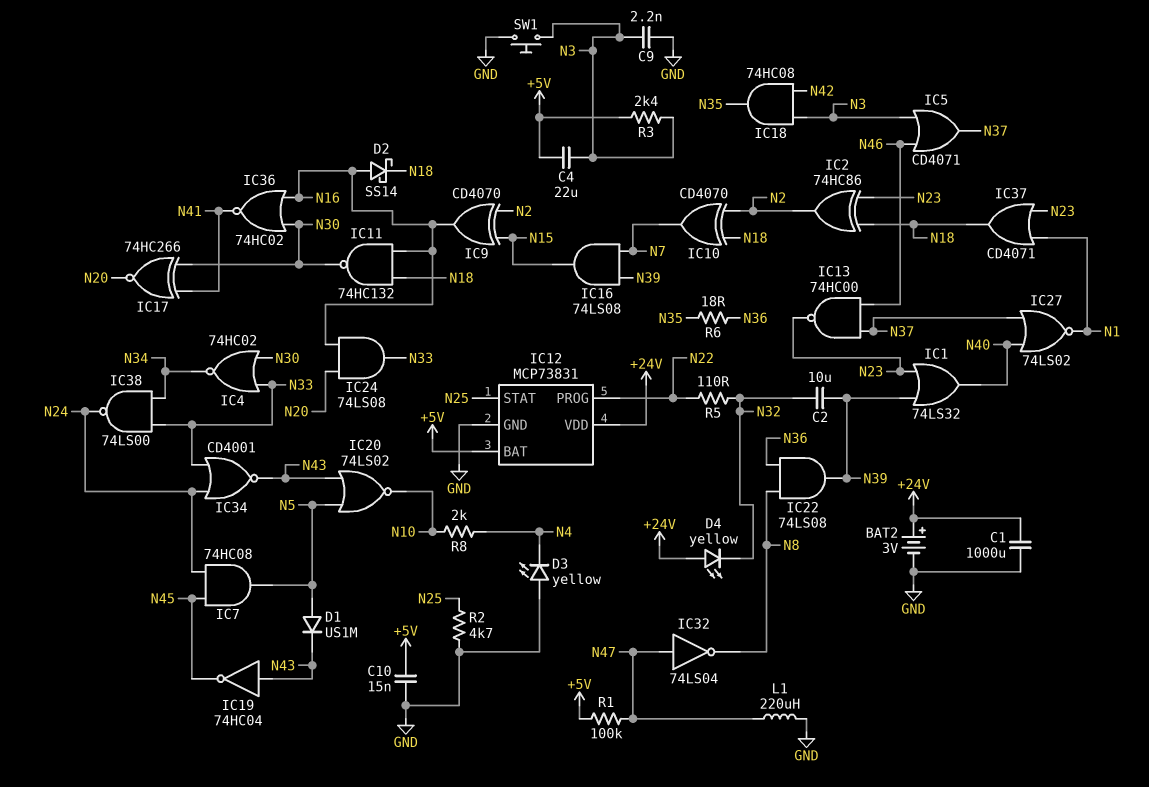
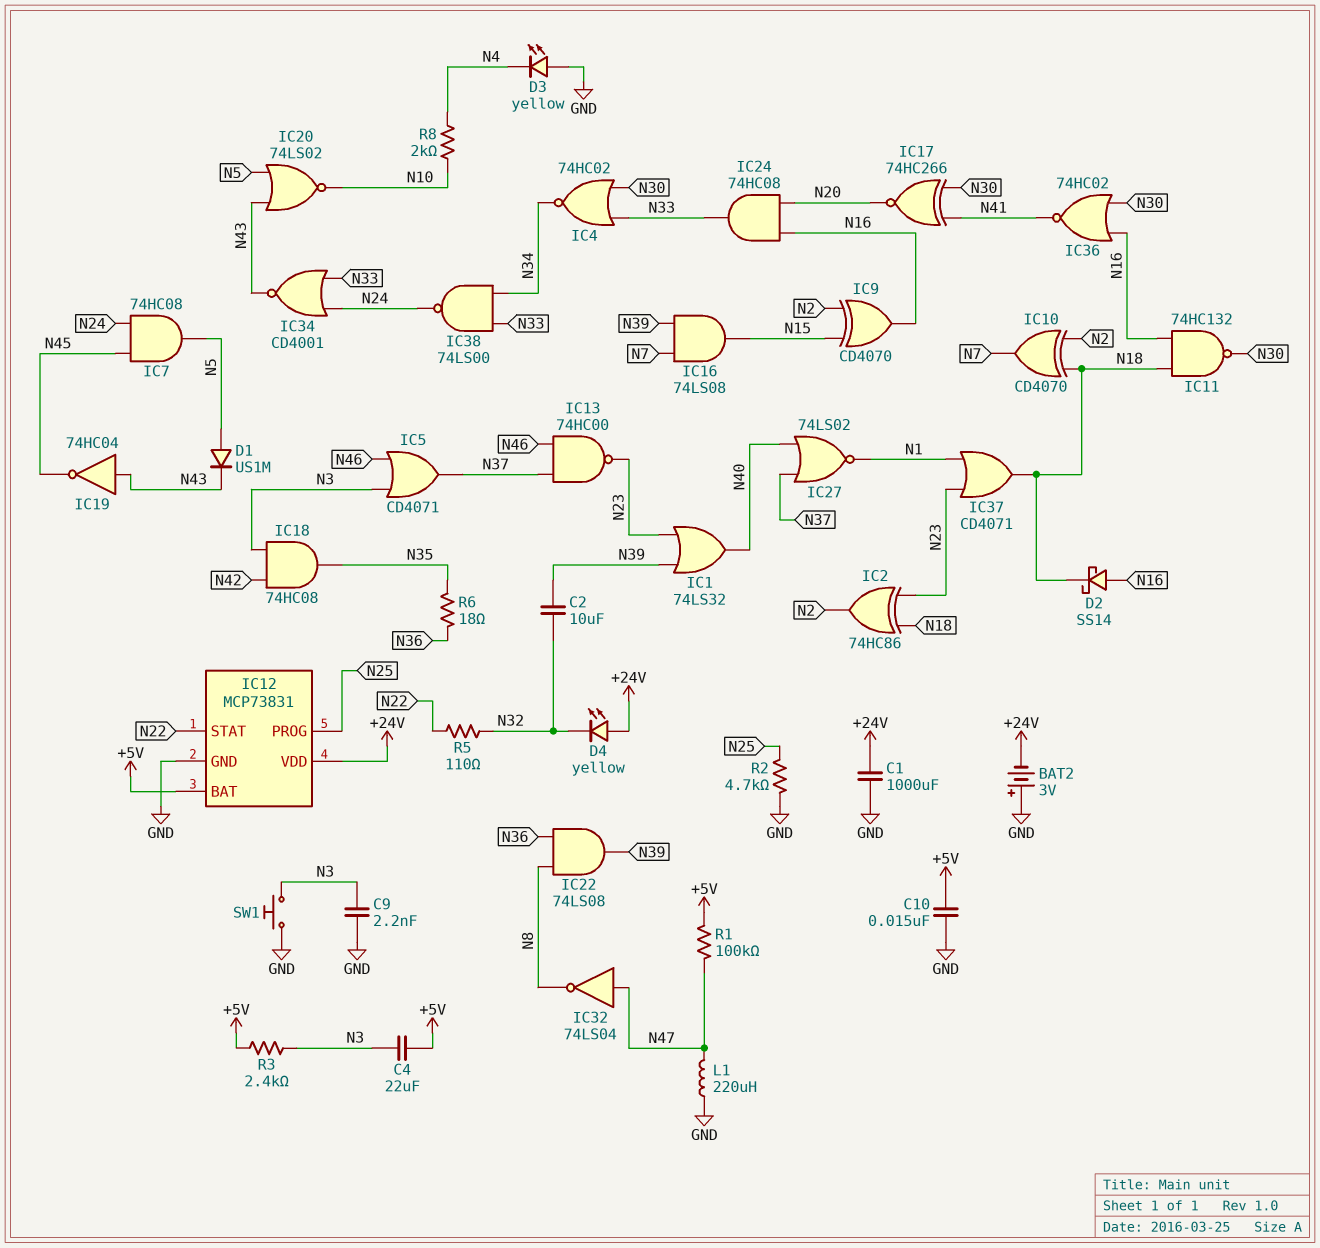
BAT2: 3V (plus +24V, minus GND) -> 3V (plus GND, minus +24V)
IC12 pin PROG: N22 -> N25
IC12 pin STAT: N25 -> N22
IC24: AND 74LS08 (in N16, in N20, out N33) -> AND 74HC08 (in N16, in N20, out N33)

